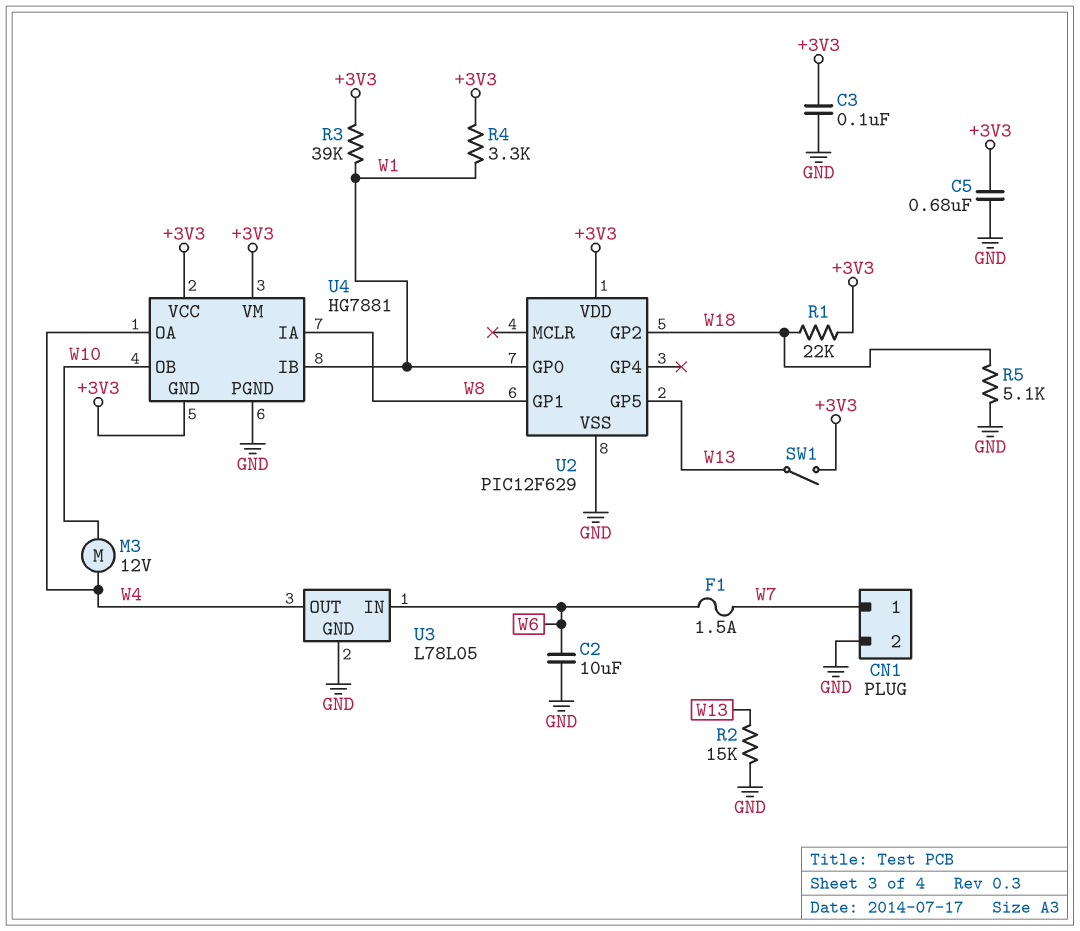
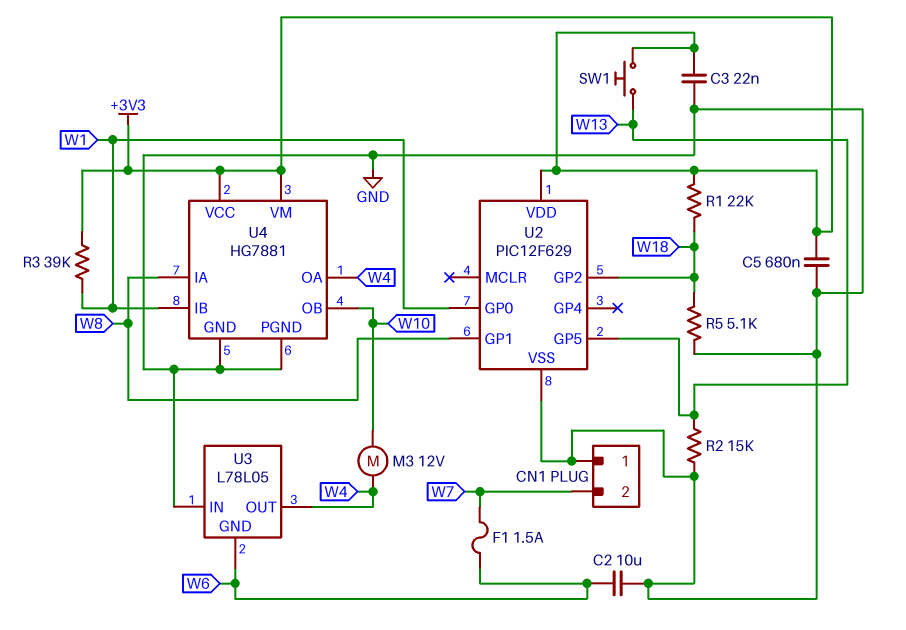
C3: 100nF (+3V3, GND) -> 22nF (+3V3, GND)
CN1 pin 1: W7 -> GND
CN1 pin 2: GND -> W7
R4: 3.3k (+3V3, W1) -> none
SW1: switch (+3V3, W13) -> button (+3V3, W13)
U3 pin GND: GND -> W6
U3 pin IN: W6 -> GND
U4 pin GND: +3V3 -> GND

